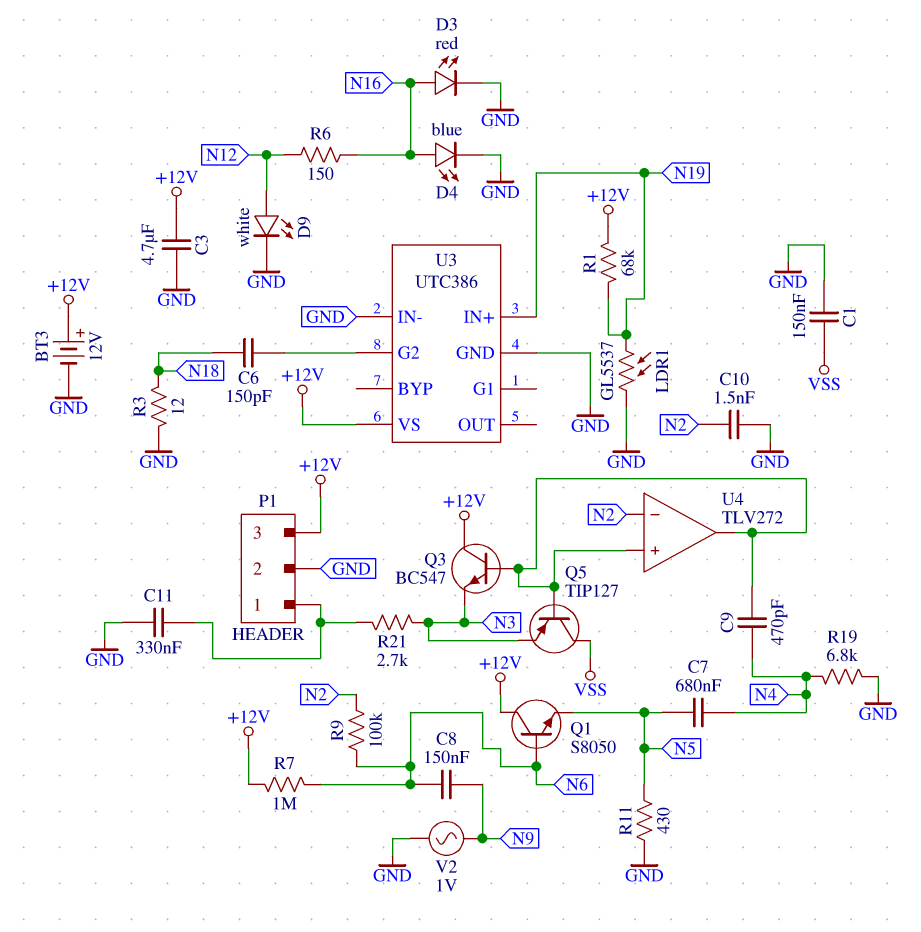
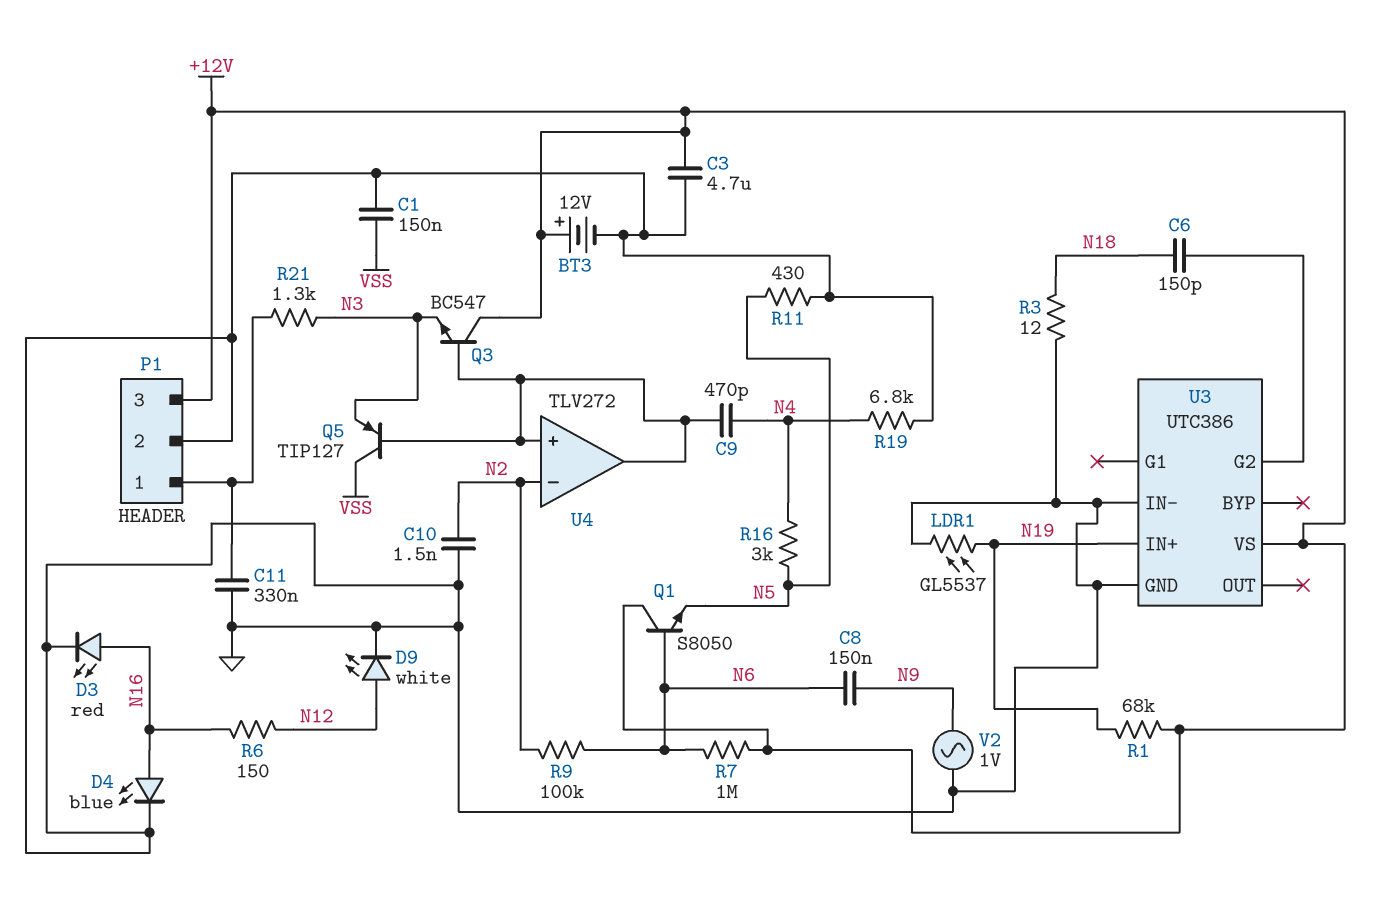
C7: 680nF (N4, N5) -> none
R16: none -> 3k (N4, N5)
R21: 2.7k (N3, P1/1) -> 1.3k (N3, P1/1)

